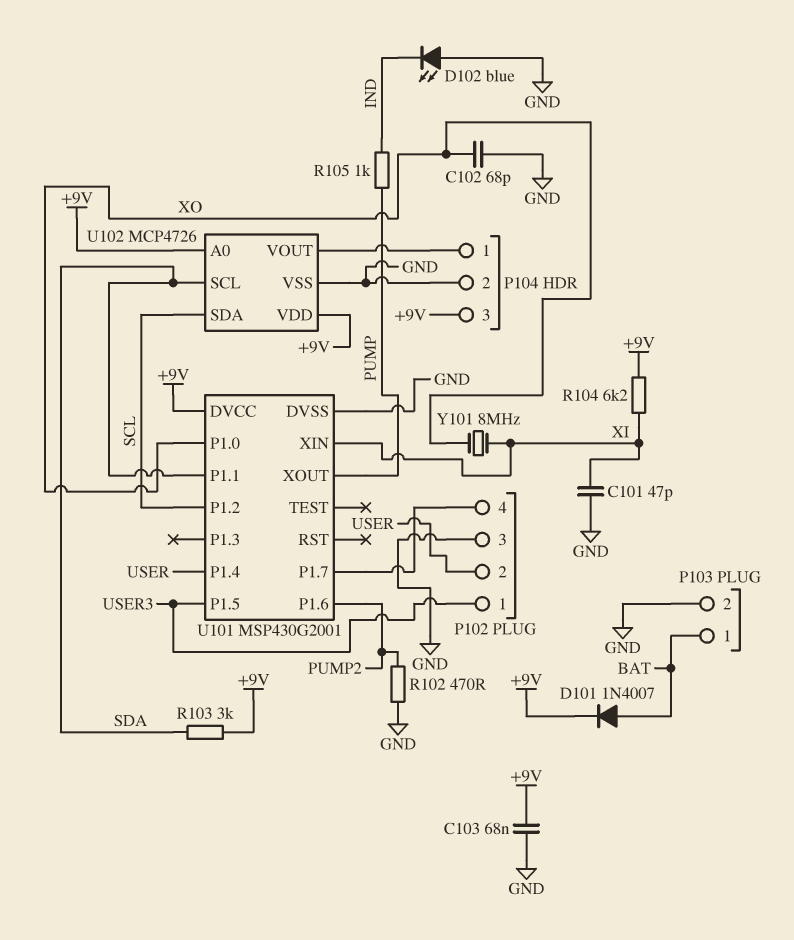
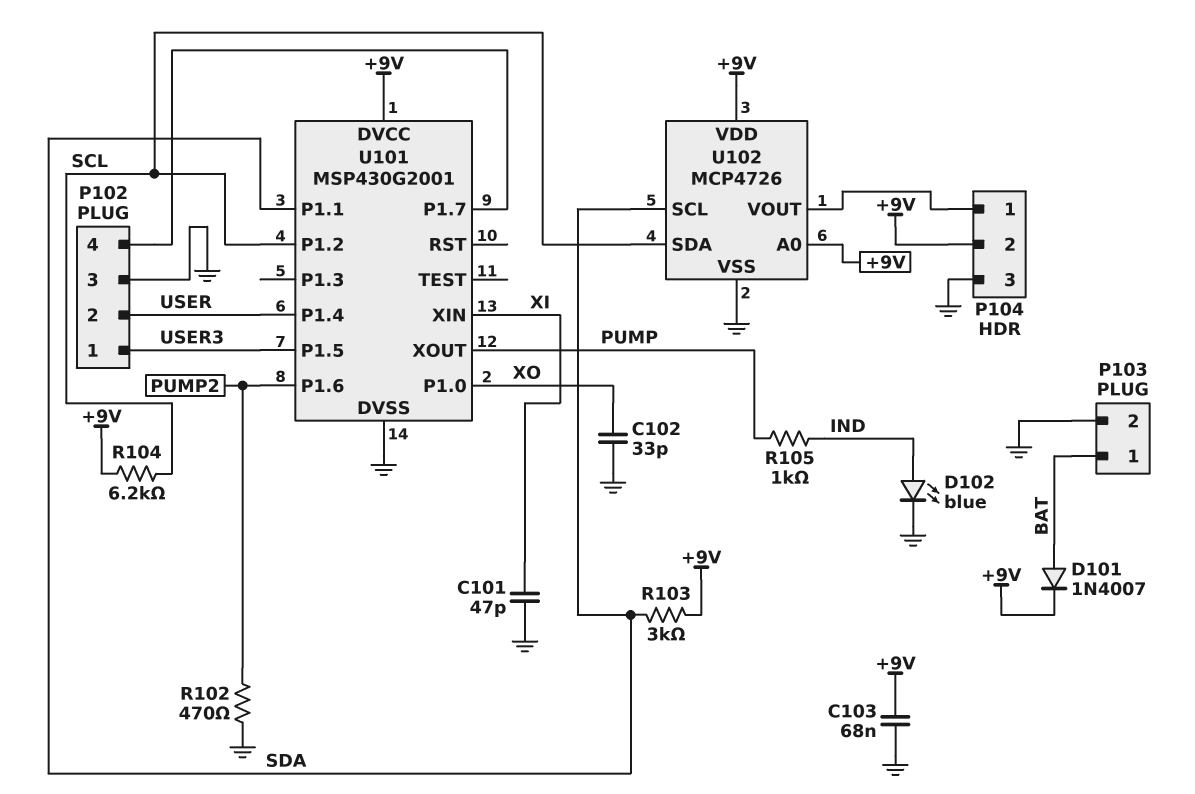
C102: 68pF (GND, XO) -> 33pF (GND, XO)
D102: LED blue (A GND, K IND) -> LED blue (A IND, K GND)
P104 pin 2: GND -> +9V
P104 pin 3: +9V -> GND
R104: 6.2k (+9V, XI) -> 6.2k (+9V, SCL)
Y101: 8MHz (XI, XO) -> none

